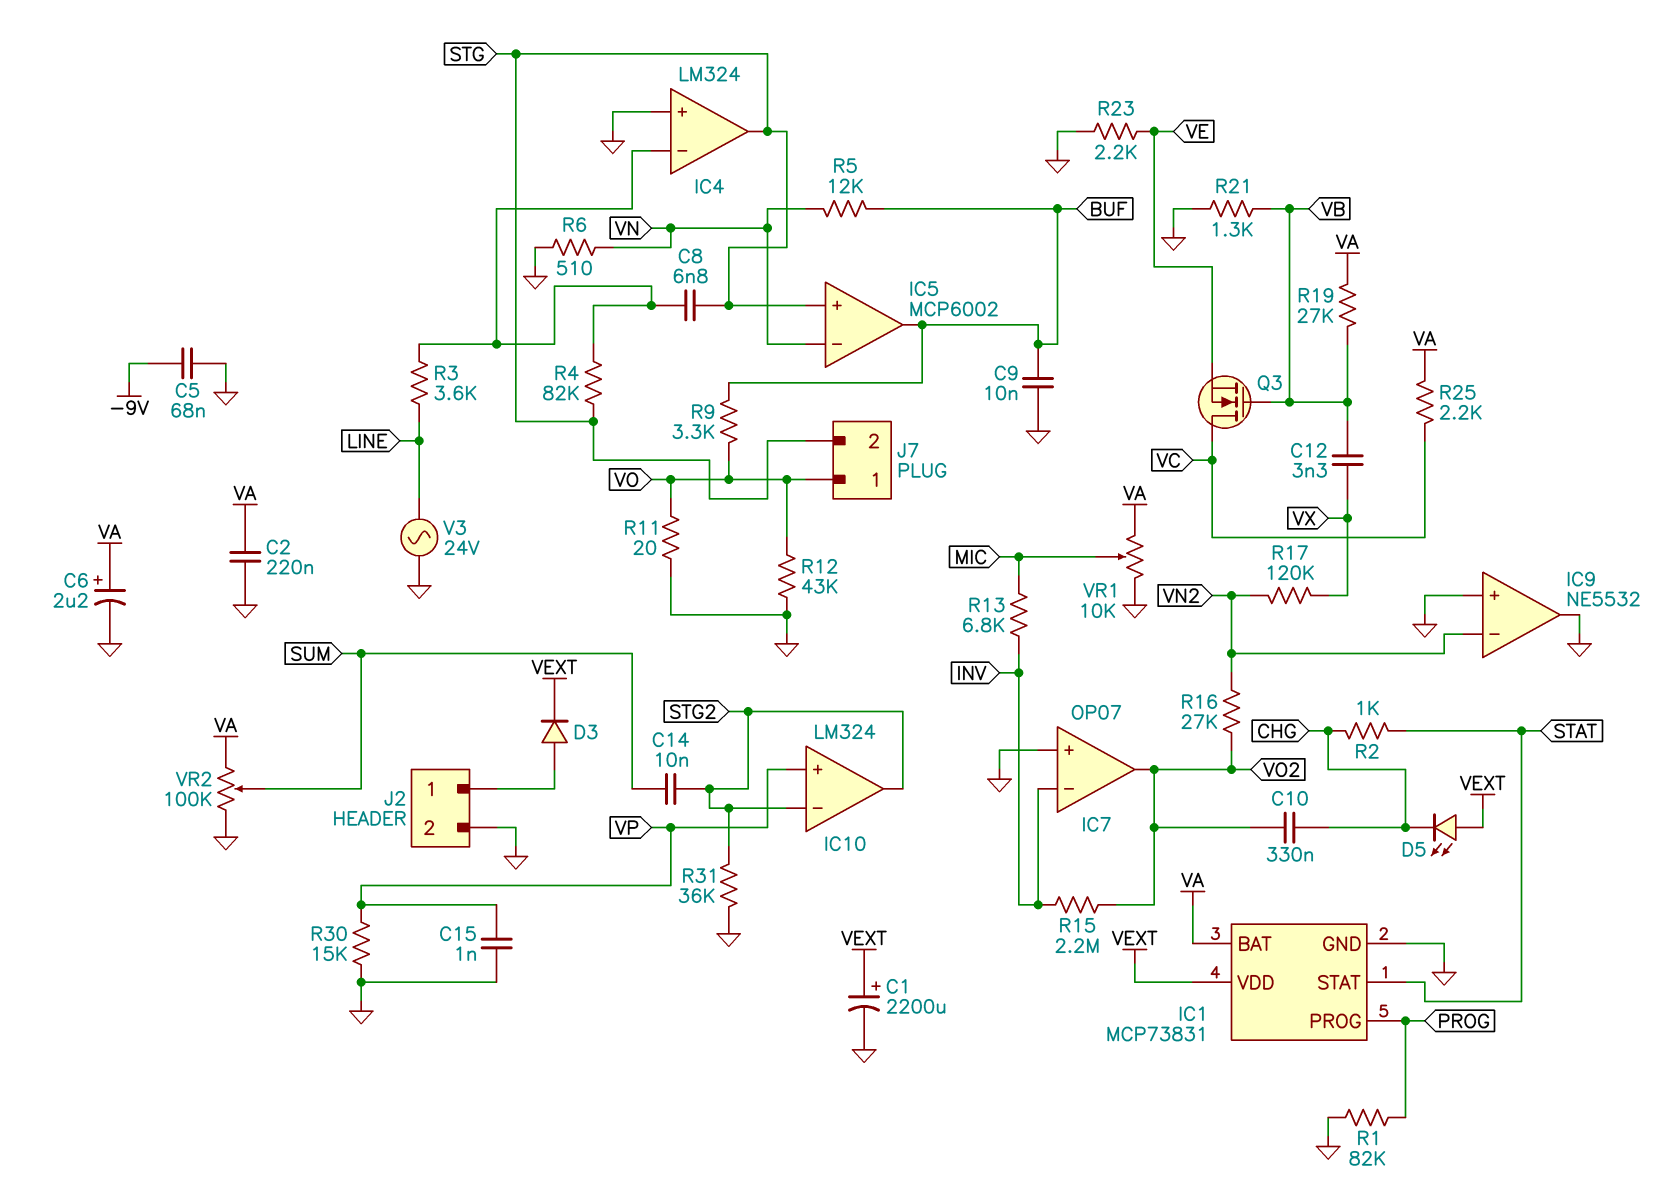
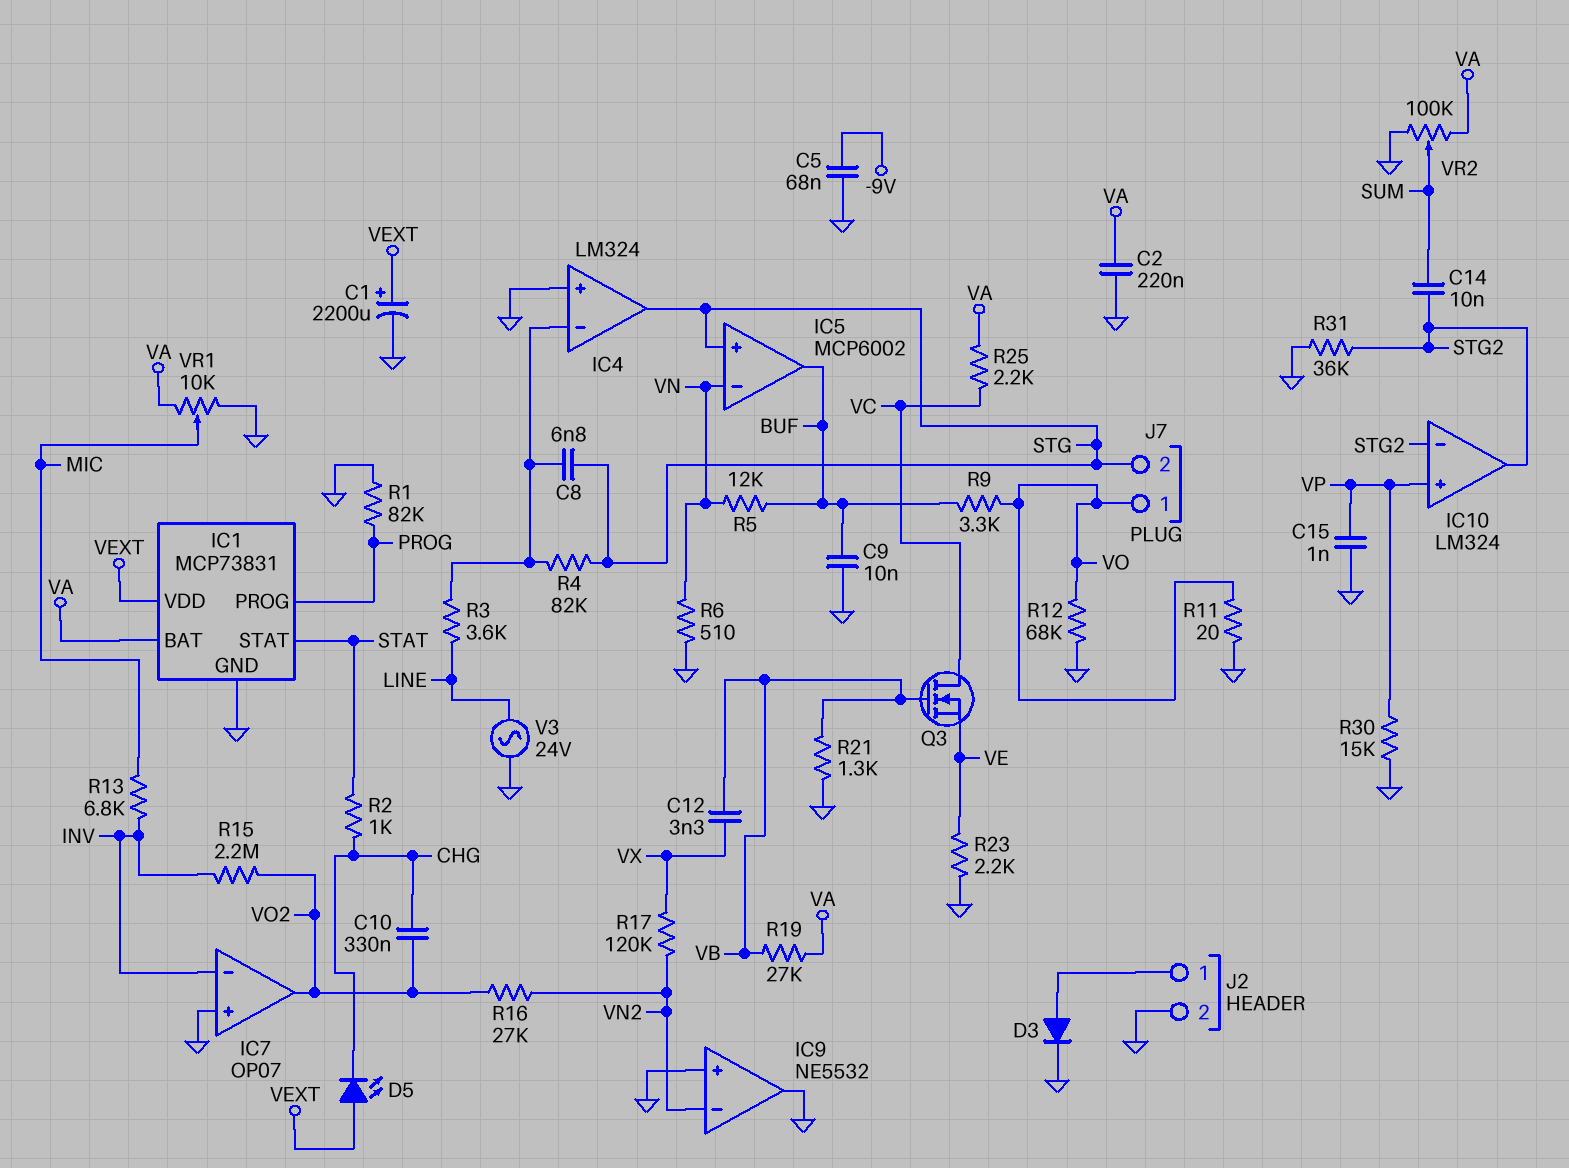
C6: 2.2uF (plus VA, minus GND) -> none
D3: diode (A J2/1, K VEXT) -> diode (A J2/1, K GND)
R12: 43k (GND, VO) -> 68k (GND, VO)

